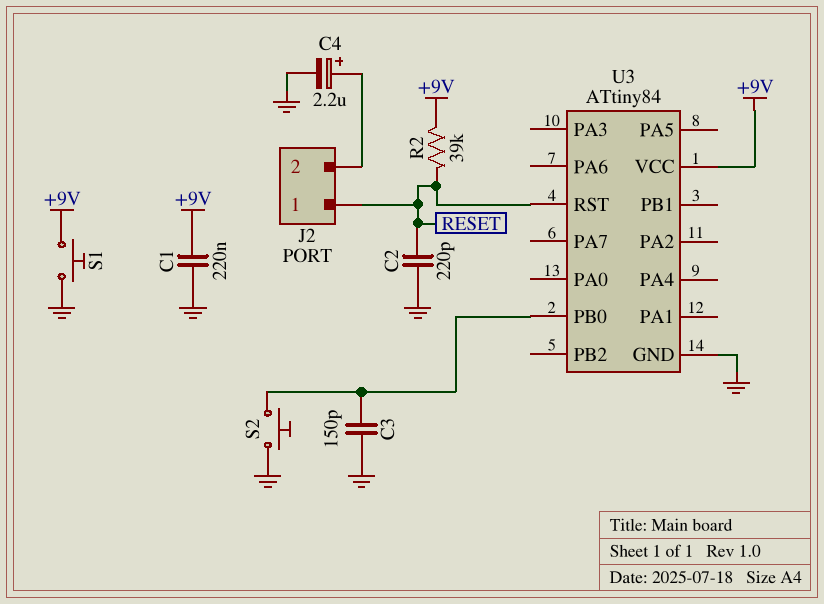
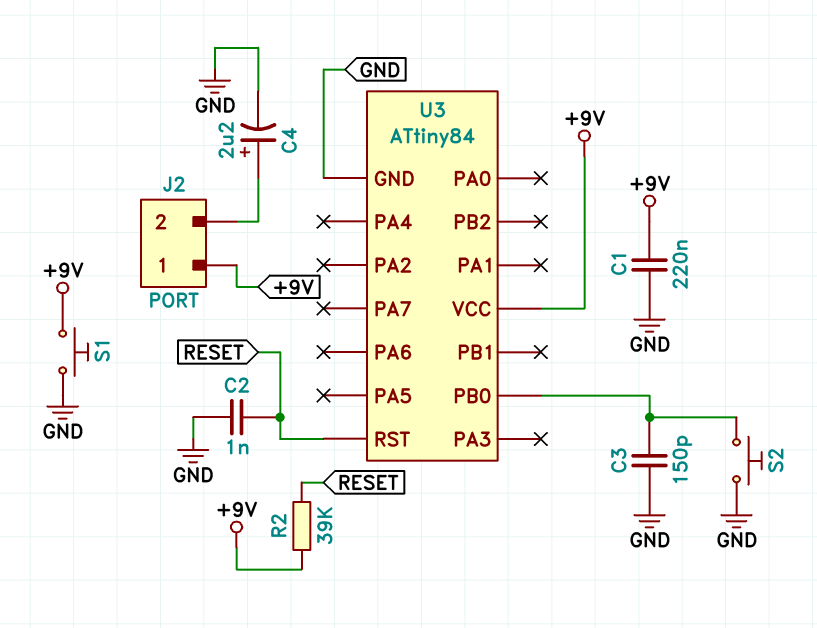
C2: 220pF (GND, RESET) -> 1nF (GND, RESET)
J2 pin 1: RESET -> +9V

